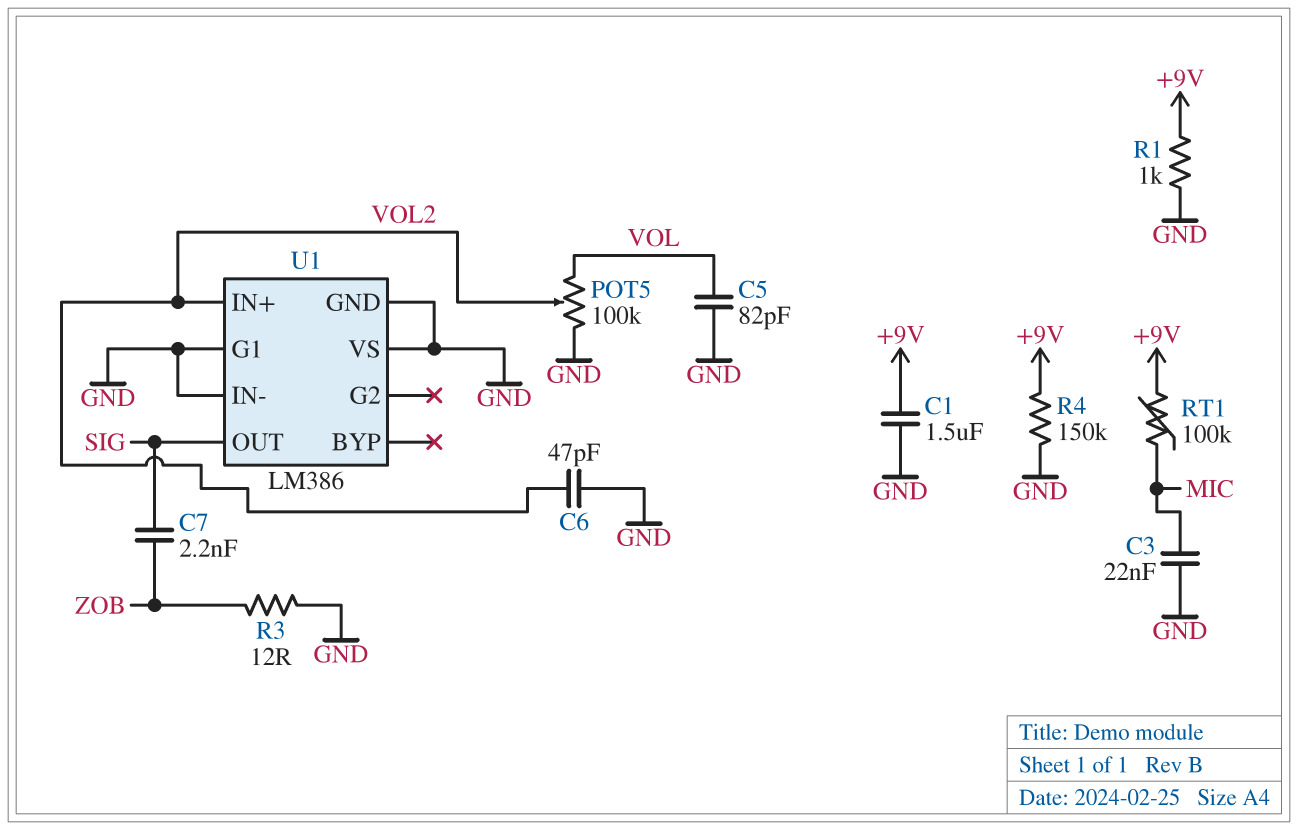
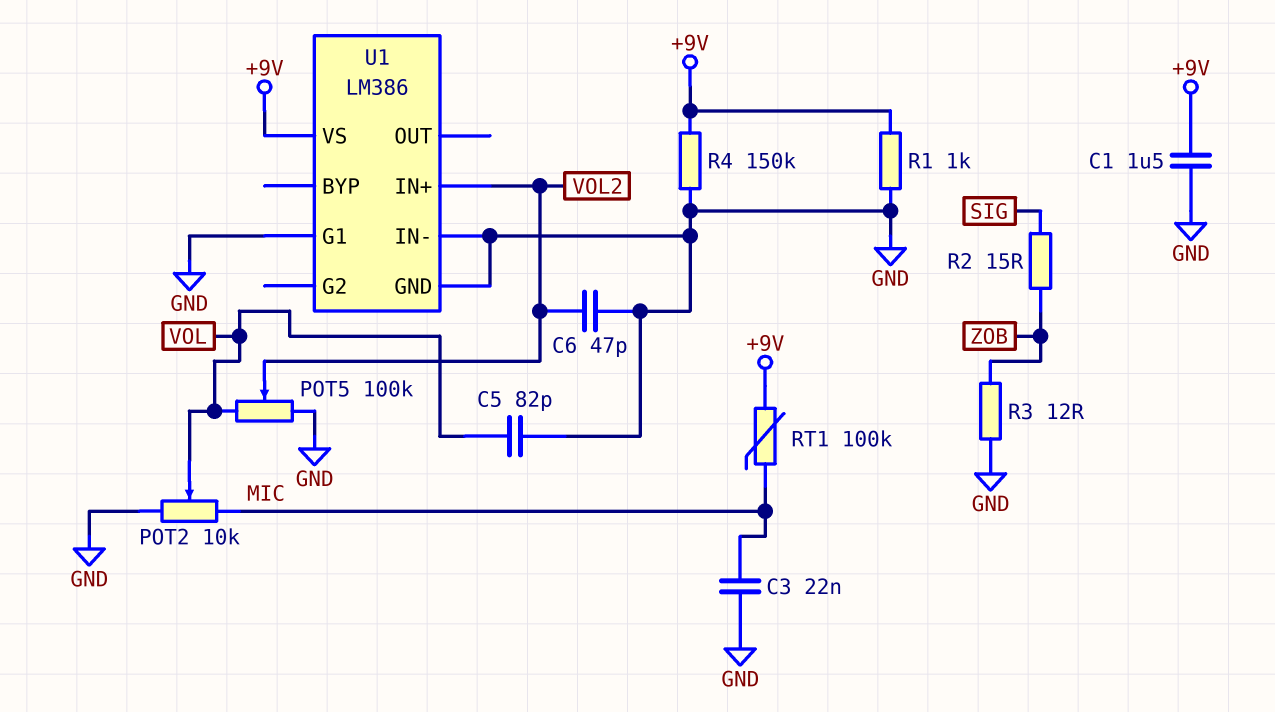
C7: 2.2nF (SIG, ZOB) -> none
POT2: none -> 10k (GND, MIC, wiper VOL)
R2: none -> 15 (SIG, ZOB)
U1 pin OUT: SIG -> none
U1 pin VS: GND -> +9V

